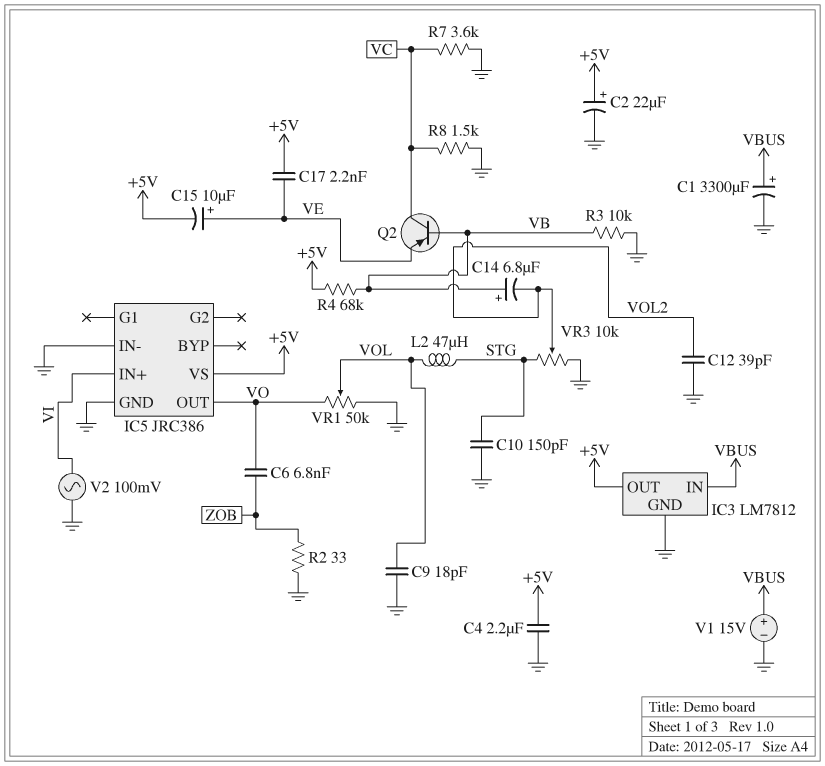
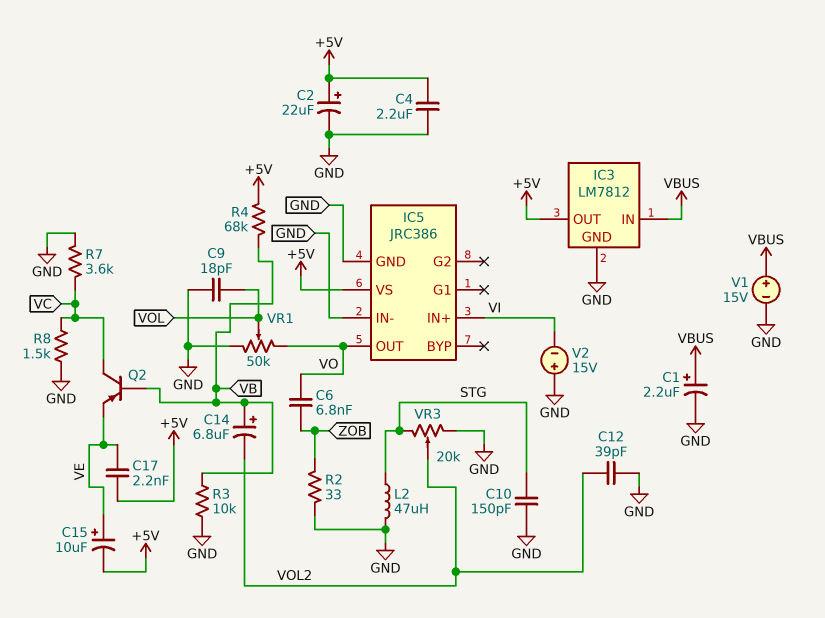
C1: 3300uF (plus VBUS, minus GND) -> 2.2uF (plus VBUS, minus GND)
L2: 47uH (STG, VOL) -> 47uH (GND, STG)
V2: AC 100mV (GND, VI) -> 15V (plus GND, minus VI)
VR3: 10k (GND, STG, wiper VOL2) -> 20k (GND, STG, wiper VOL2)

